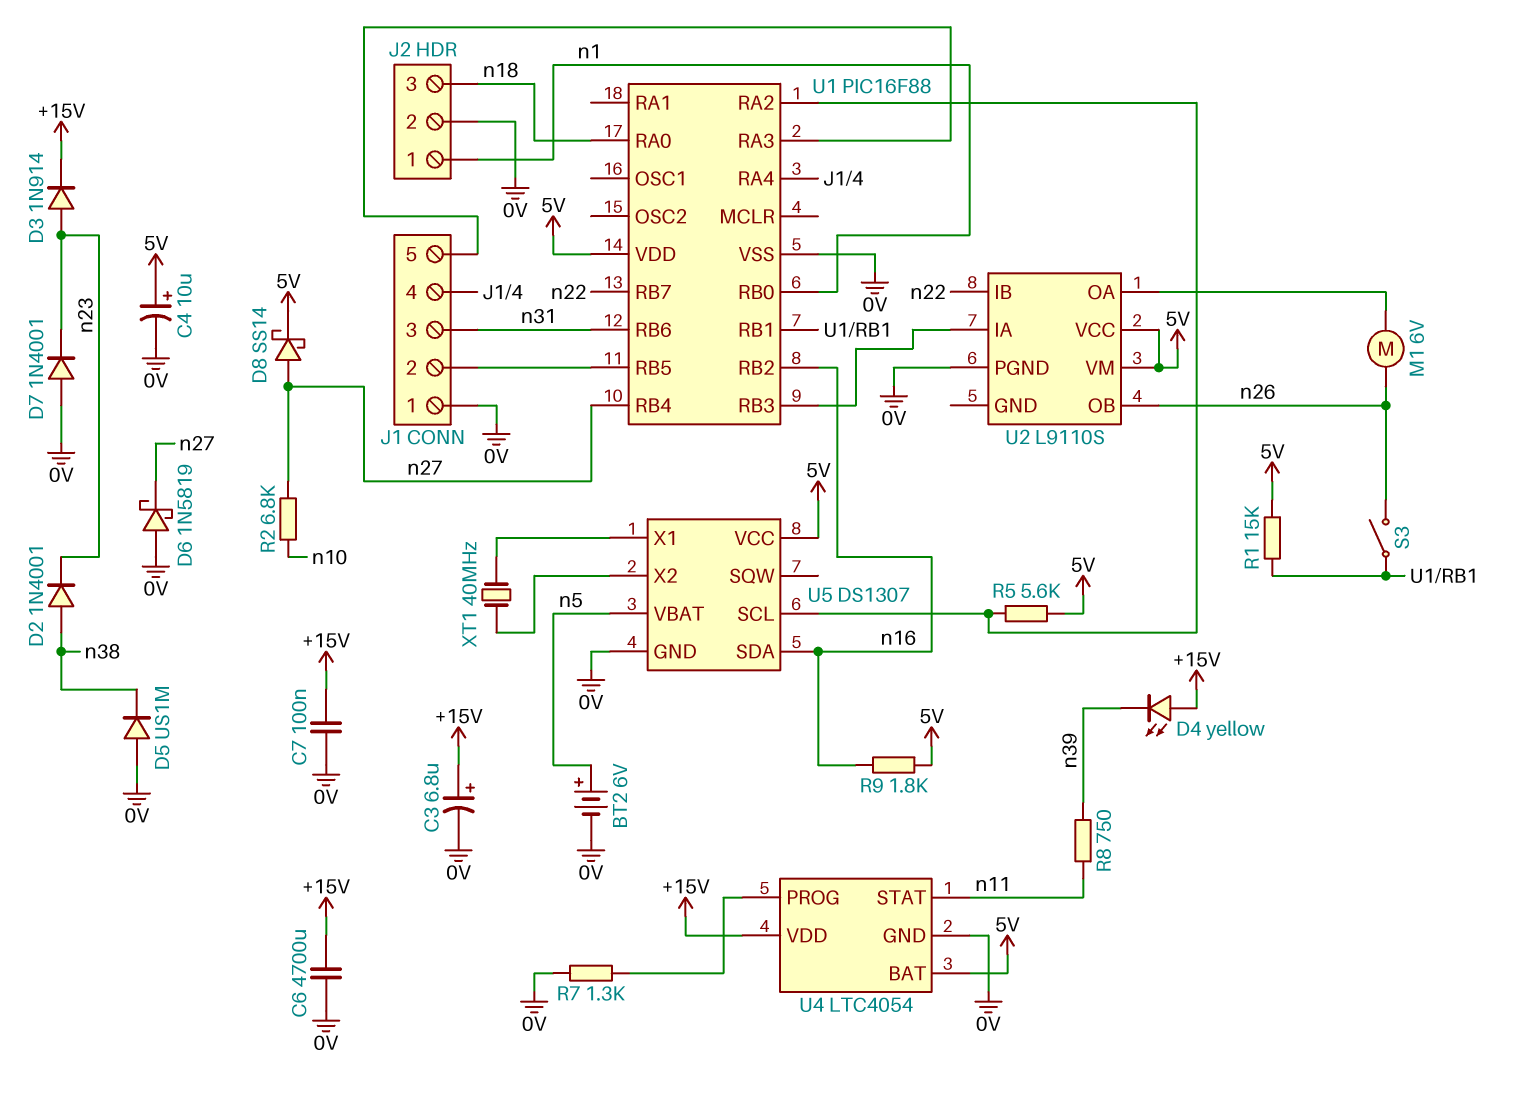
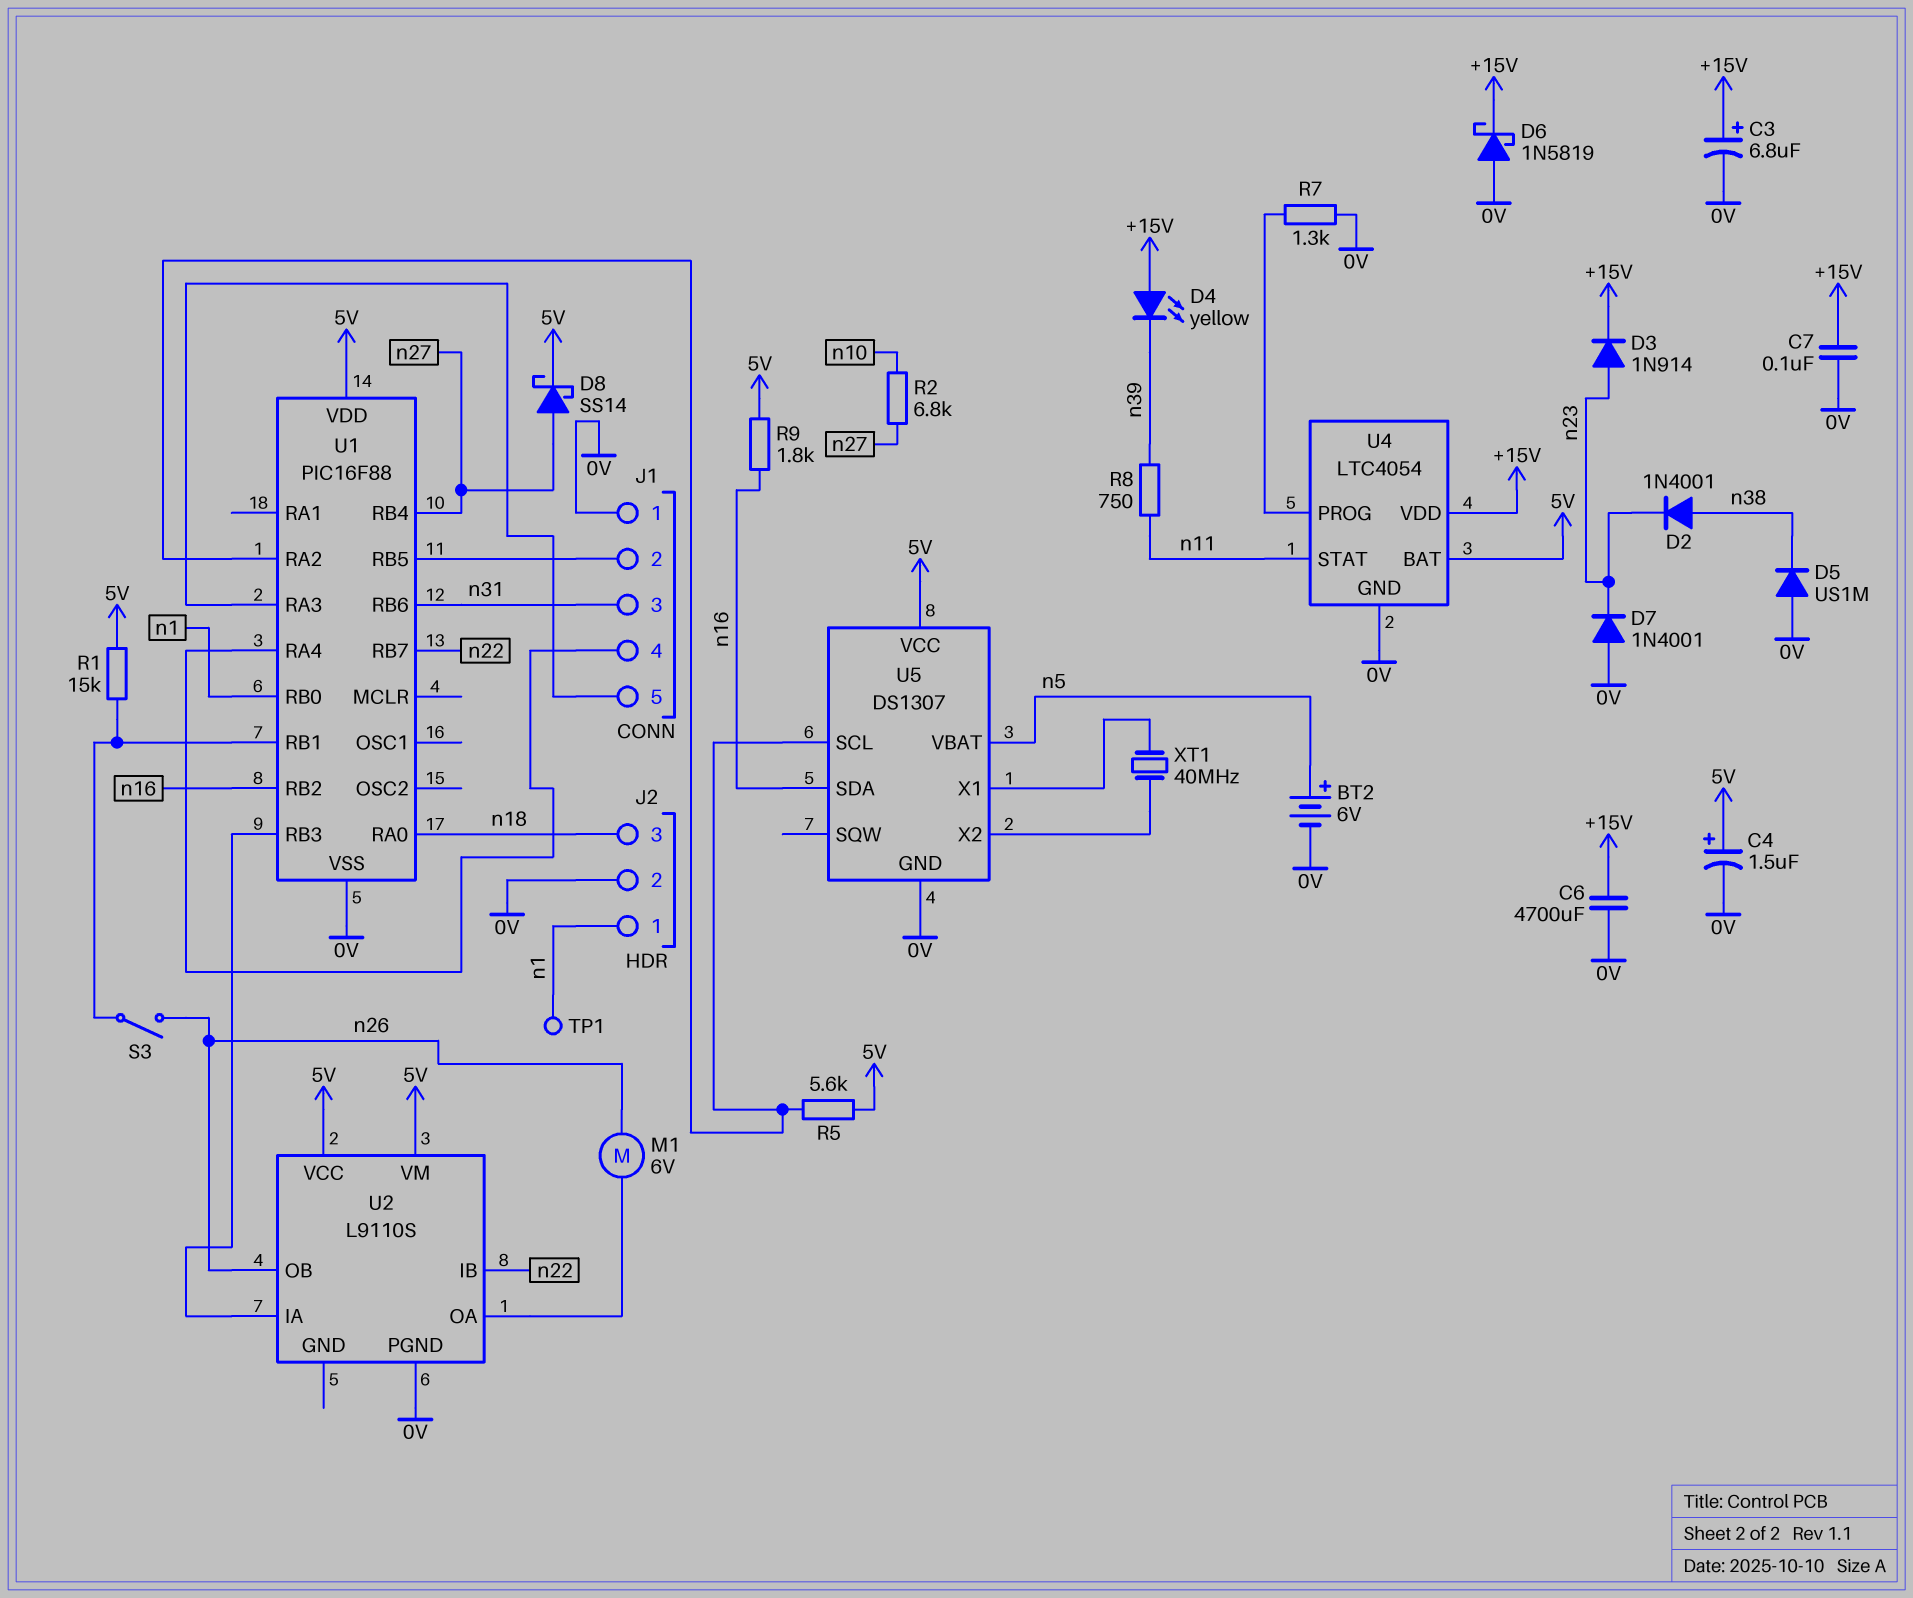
C4: 10uF (plus 5V, minus 0V) -> 1.5uF (plus 5V, minus 0V)
D6: schottky 1N5819 (A 0V, K n27) -> schottky 1N5819 (A 0V, K +15V)
TP1: none -> test point (n1)

